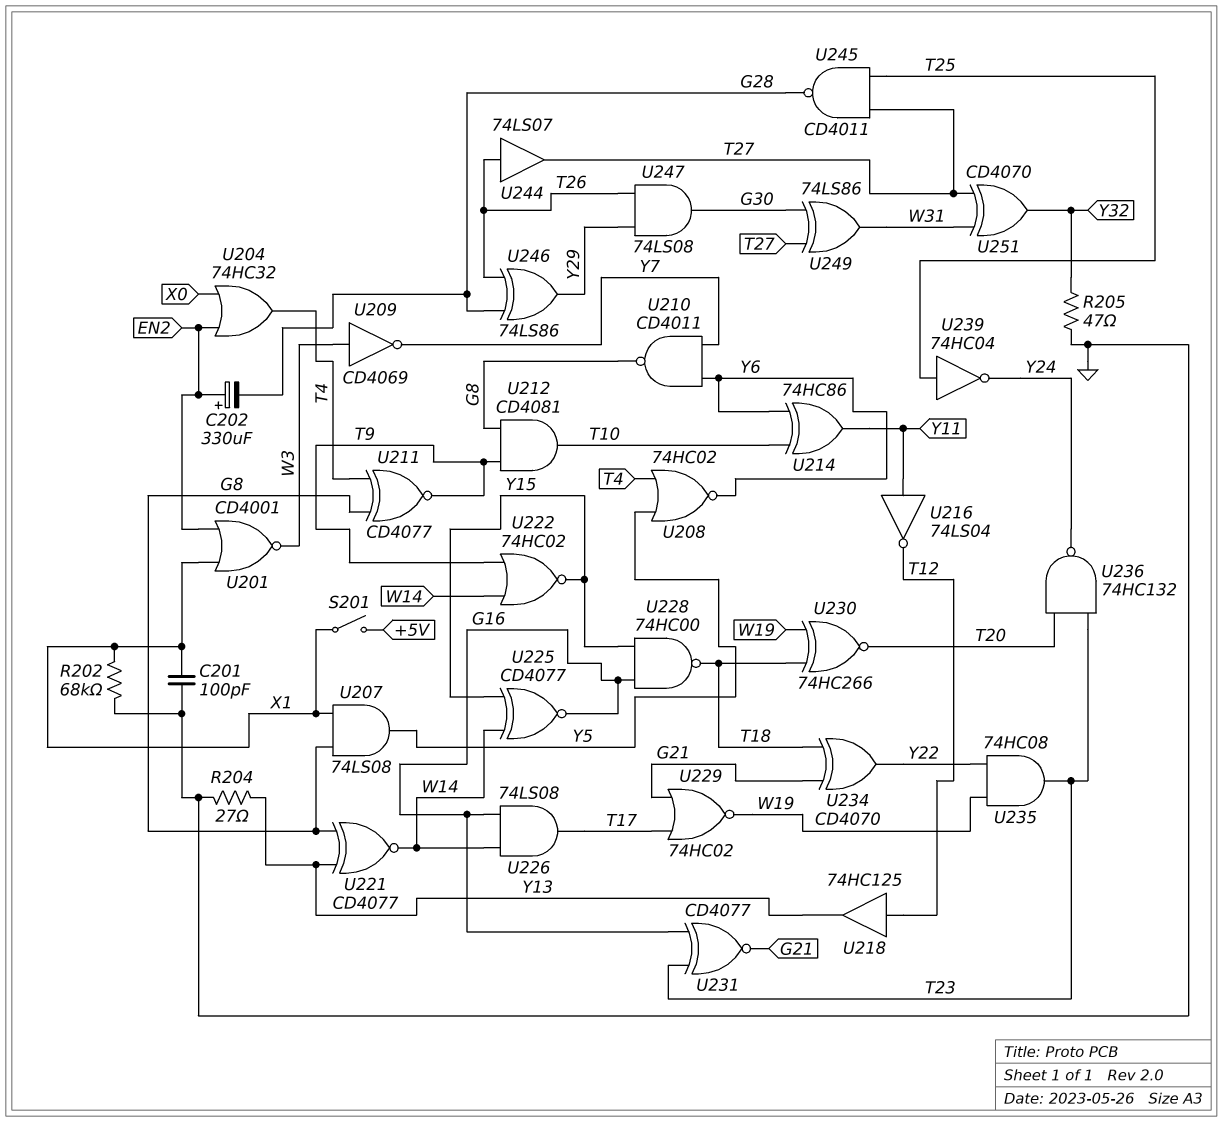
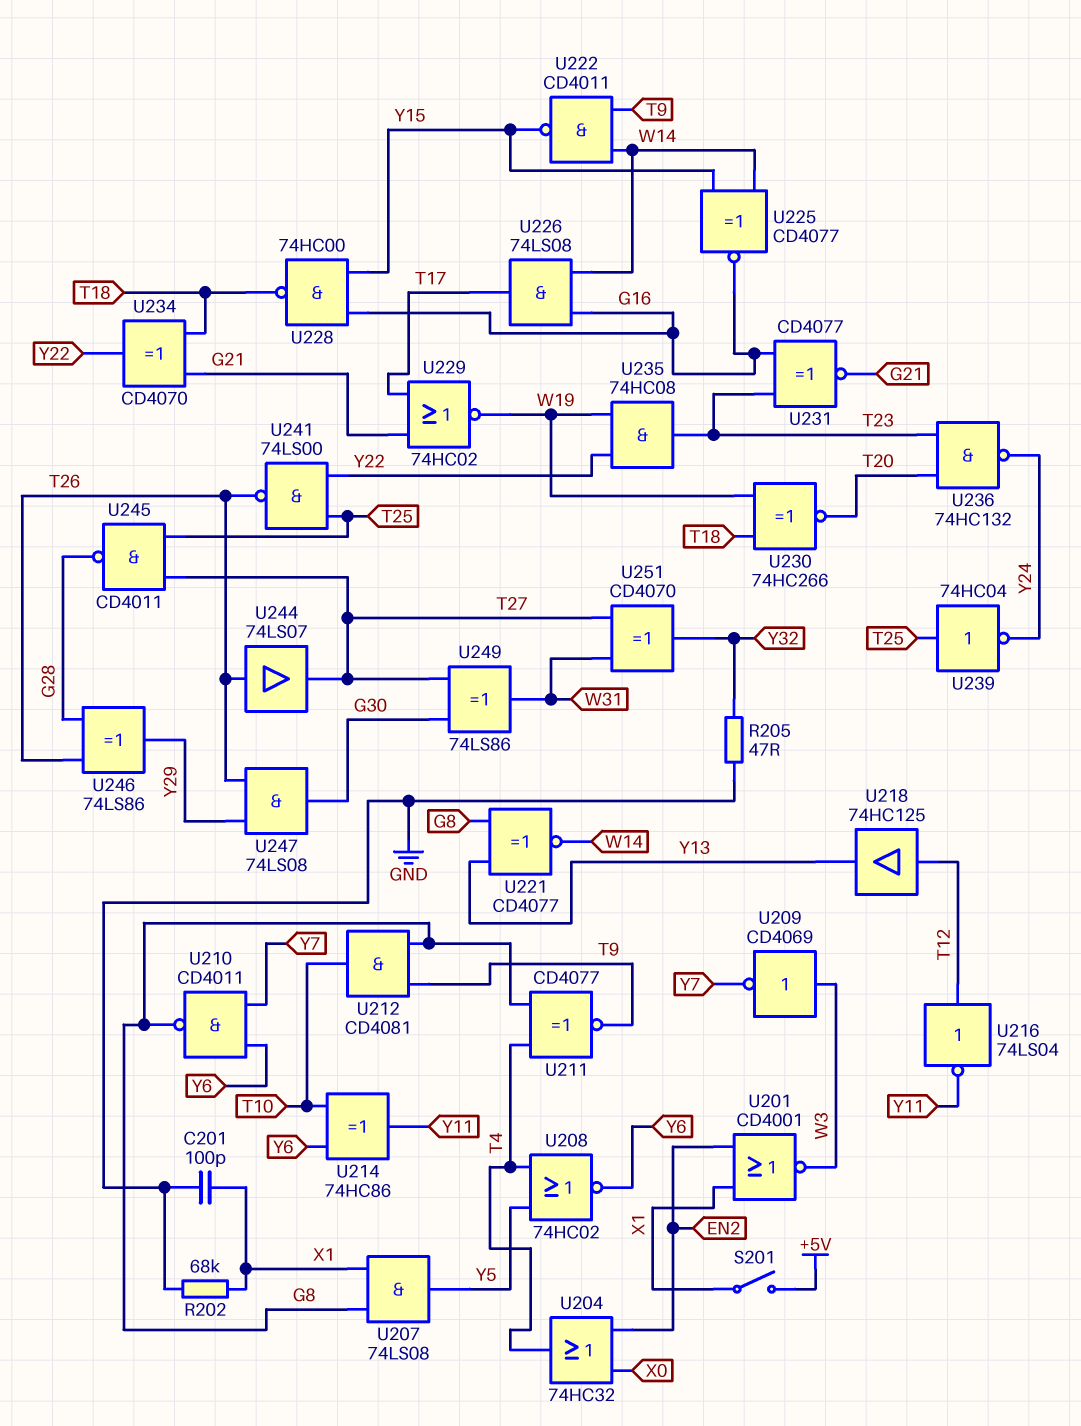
C202: 330uF (plus EN2, minus G28) -> none
R204: 27 (GND, Y13) -> none
U216: NOT 74LS04 (in Y11, out T12) -> NOT 74LS04 (in T12, out Y11)
U222: NOR 74HC02 (in T9, in W14, out Y15) -> NAND CD4011 (in T9, in W14, out Y15)
U241: none -> NAND 74LS00 (in T25, in Y22, out T26)

